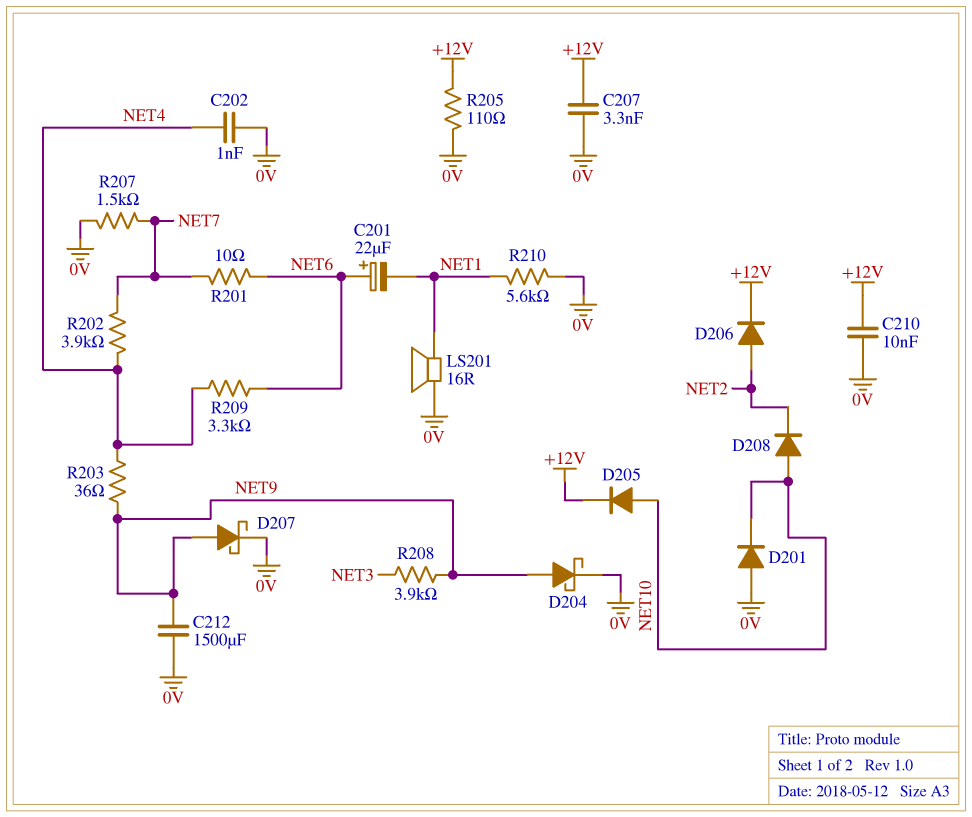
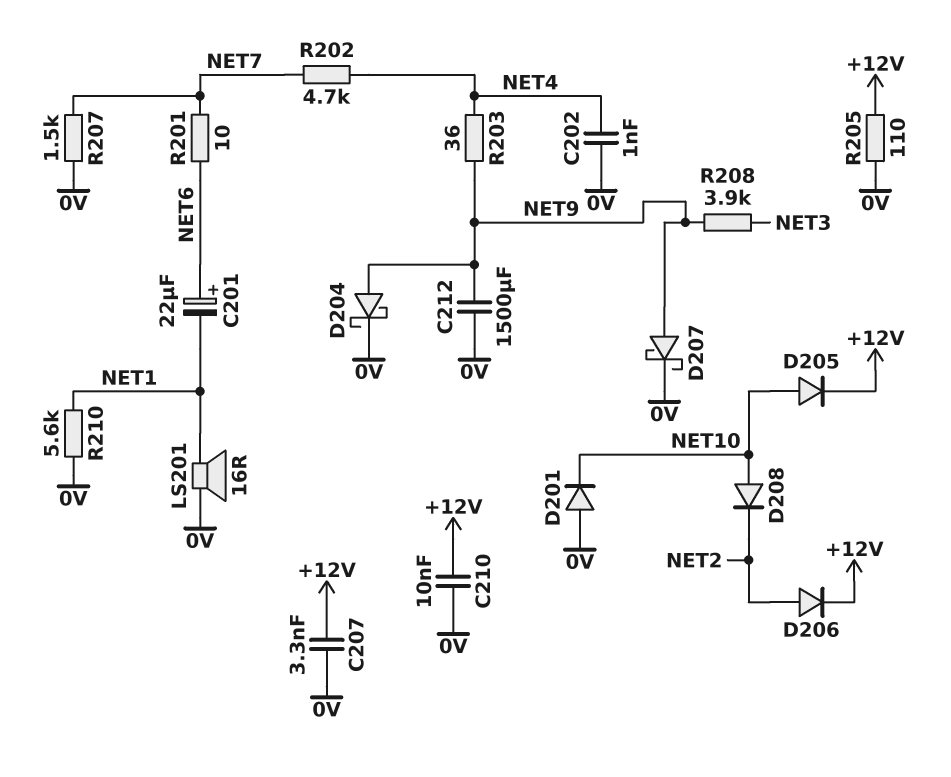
R202: 3.9k (NET4, NET7) -> 4.7k (NET4, NET7)
R209: 3.3k (NET4, NET6) -> none

